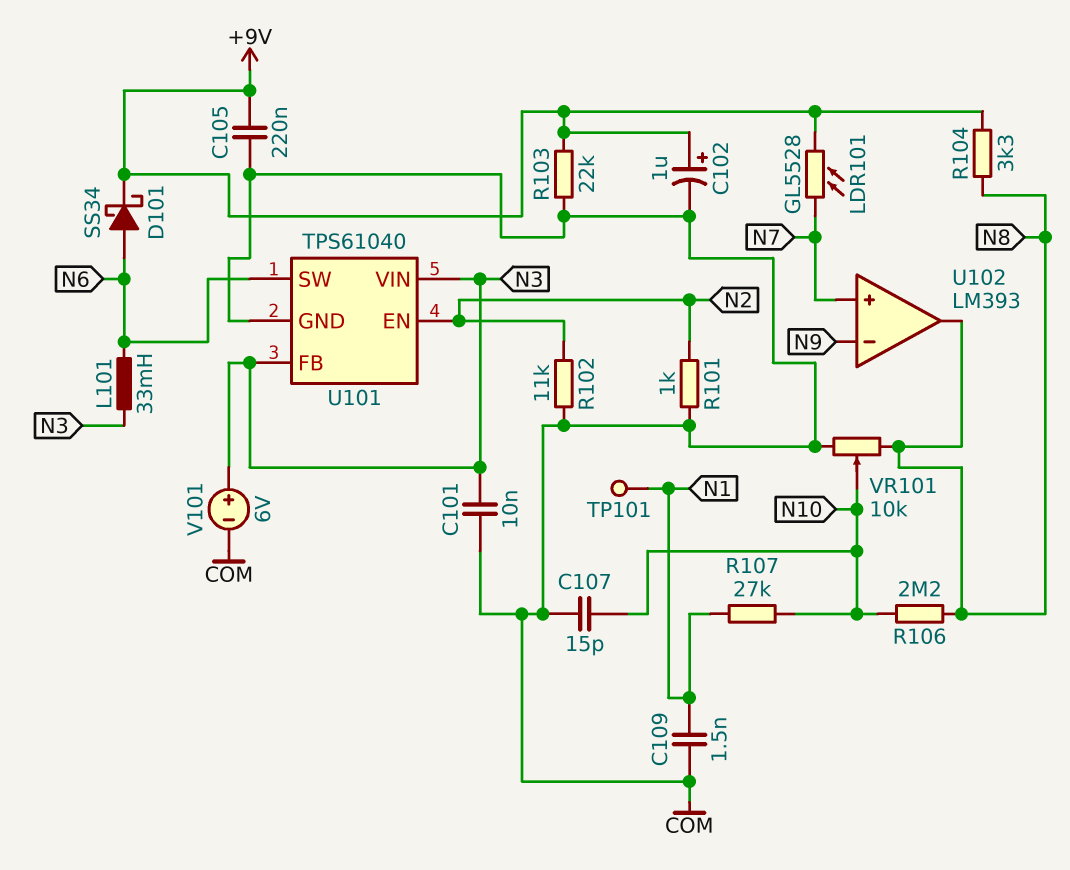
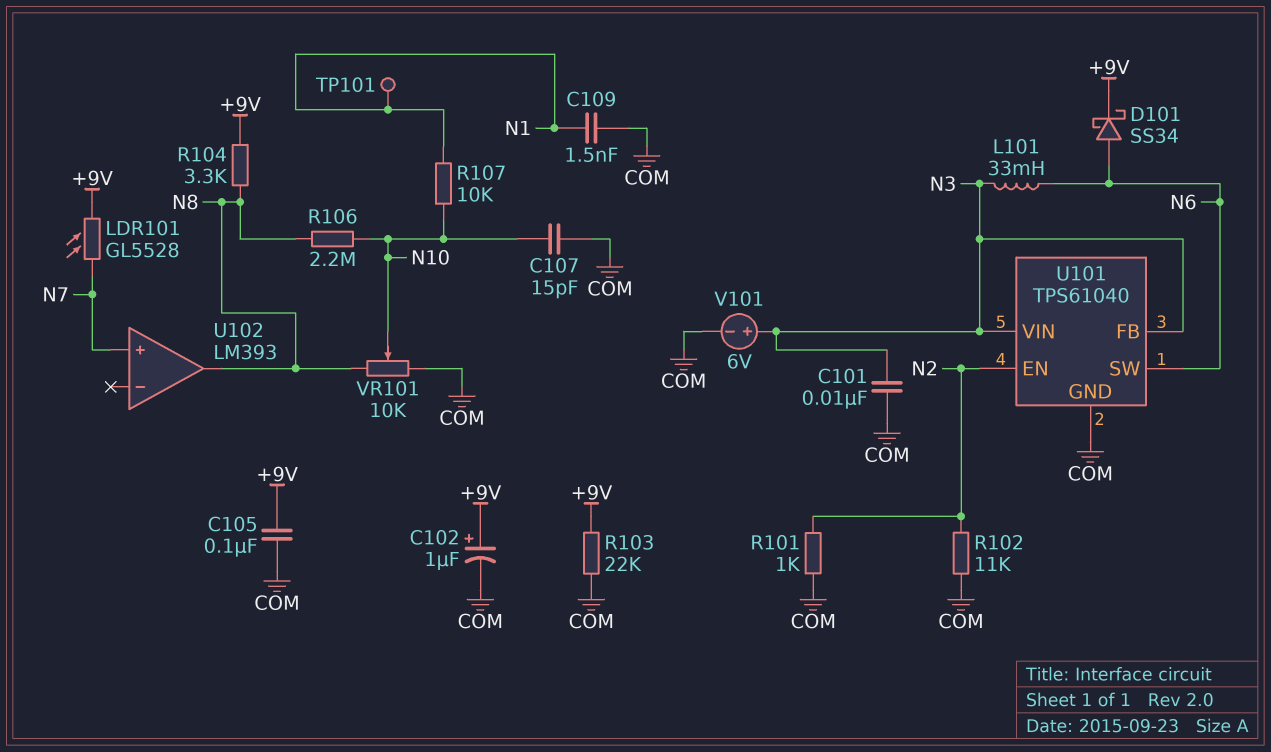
C105: 220nF (+9V, COM) -> 100nF (+9V, COM)
R107: 27k (N1, N10) -> 10k (N1, N10)
U102 pin in-: N9 -> none

